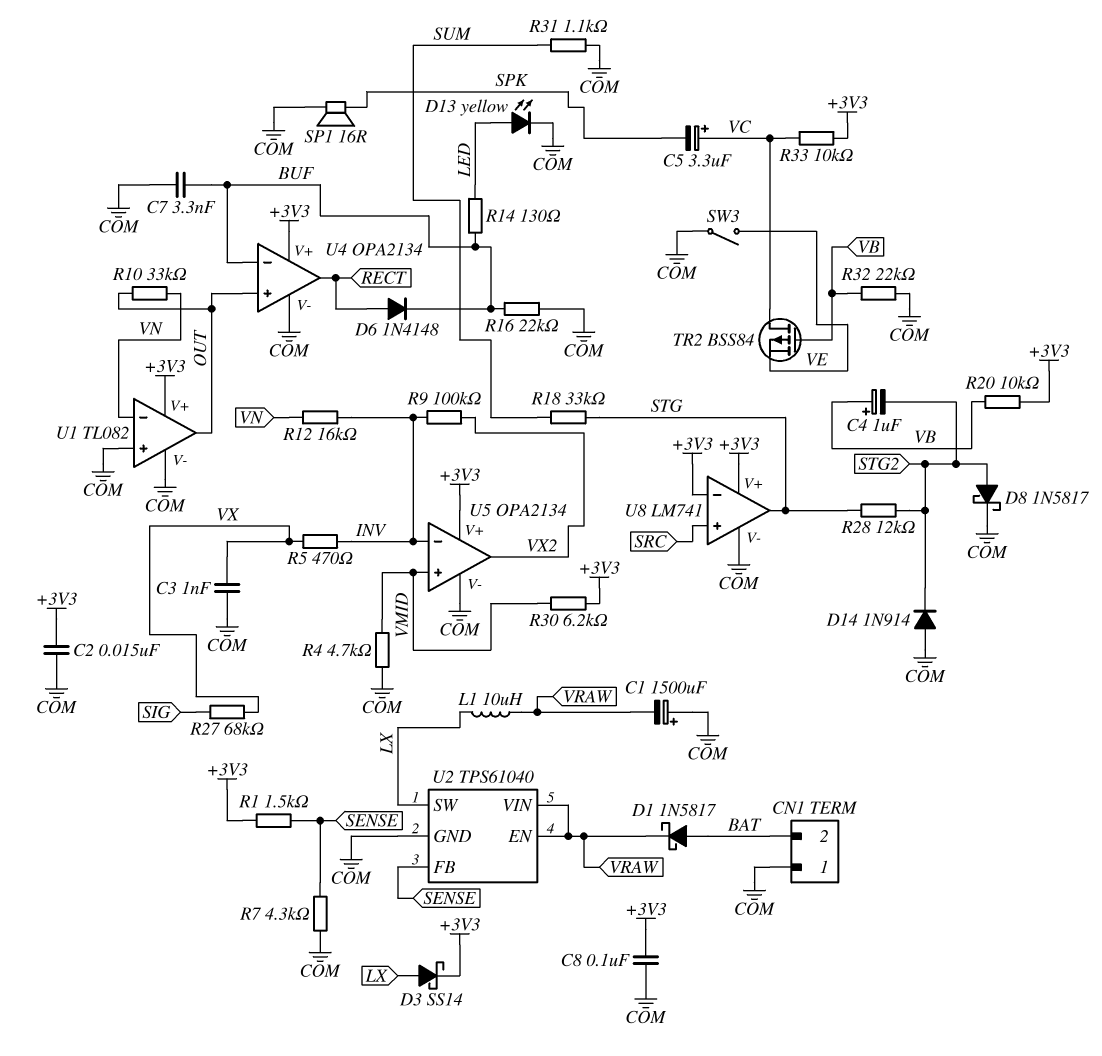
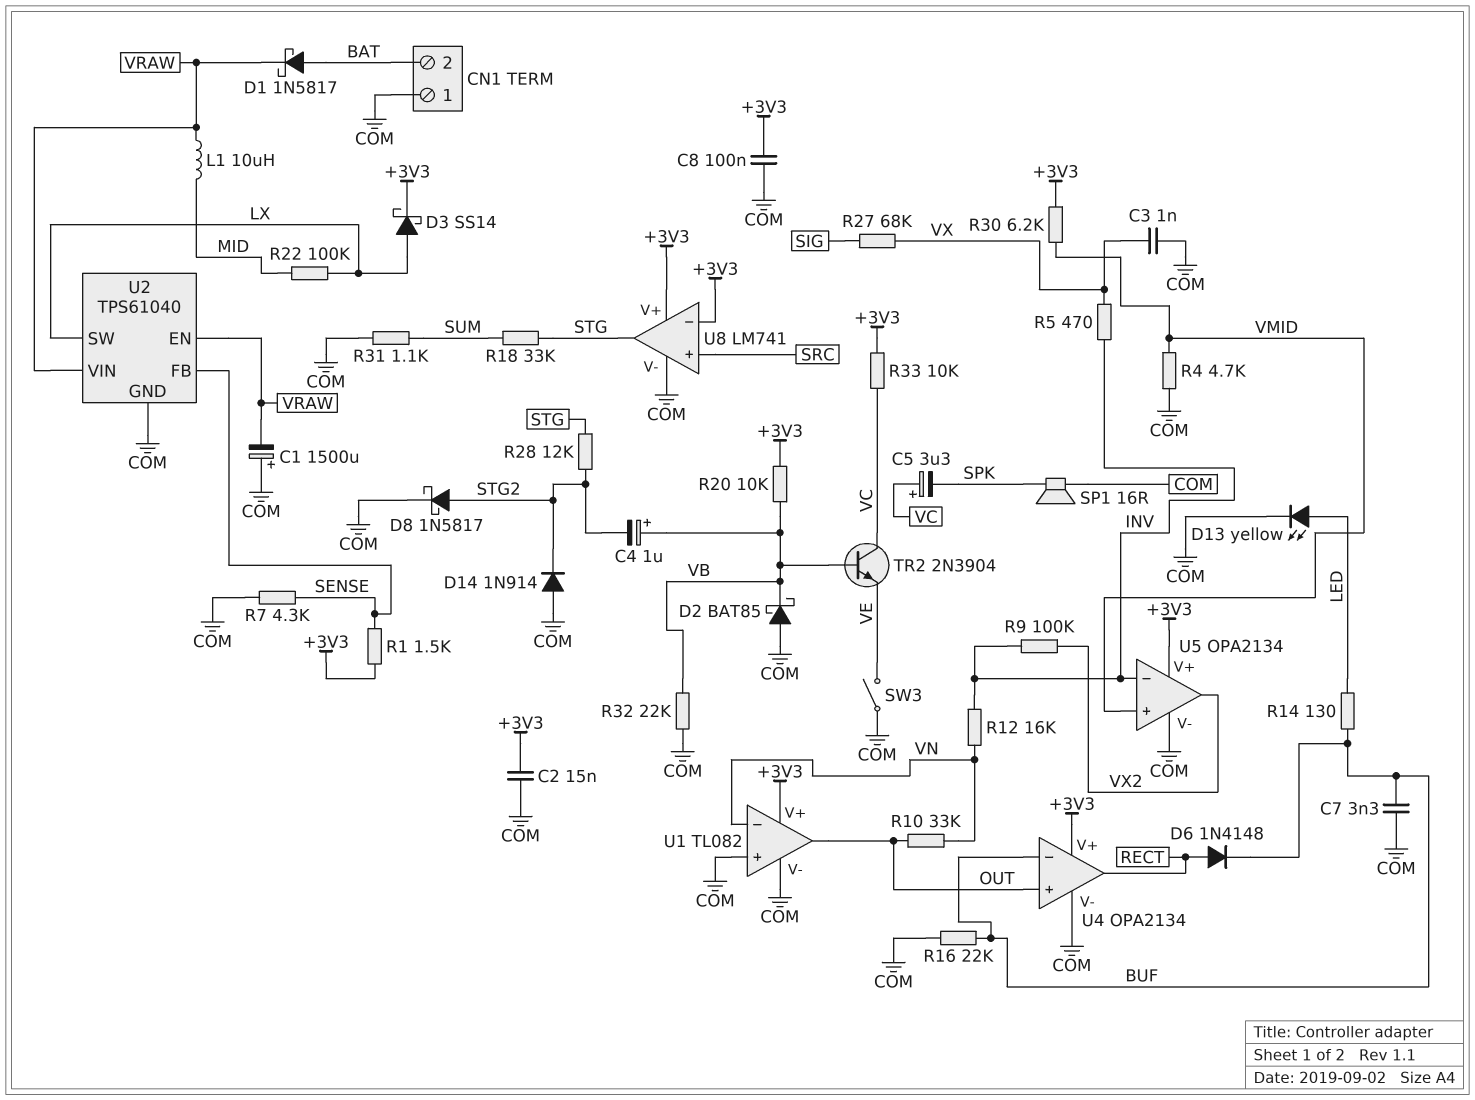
D2: none -> schottky BAT85 (A COM, K VB)
L1: 10uH (LX, VRAW) -> 10uH (MID, VRAW)
R22: none -> 100k (LX, MID)
TR2: PMOS BSS84 (G VB, D VC, S VE) -> NPN 2N3904 (B VB, C VC, E VE)

